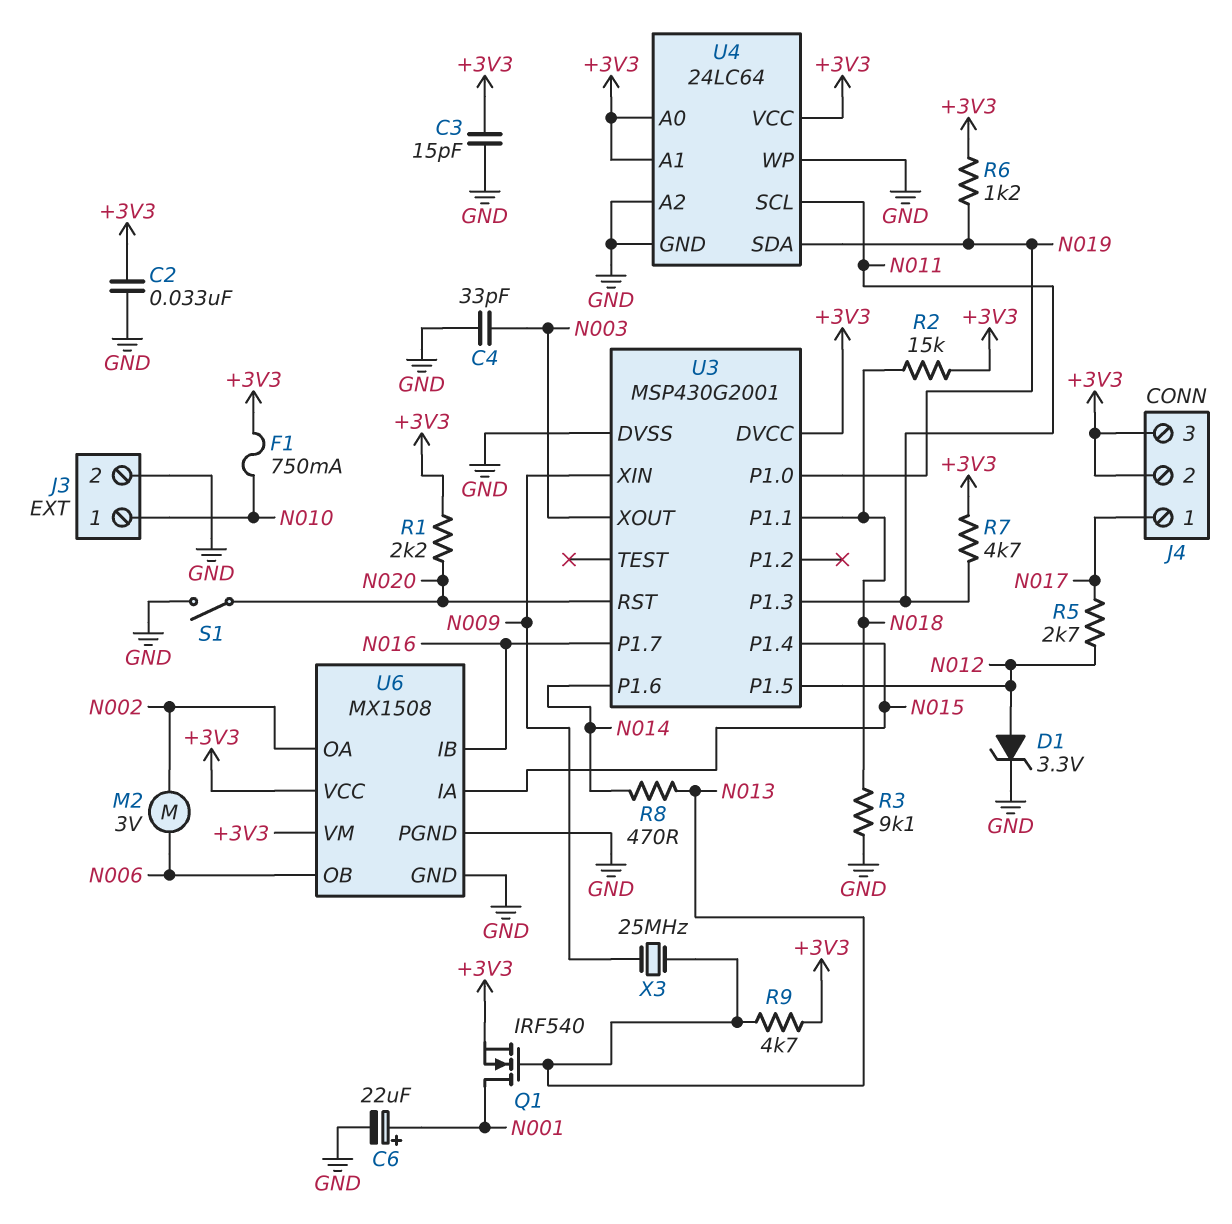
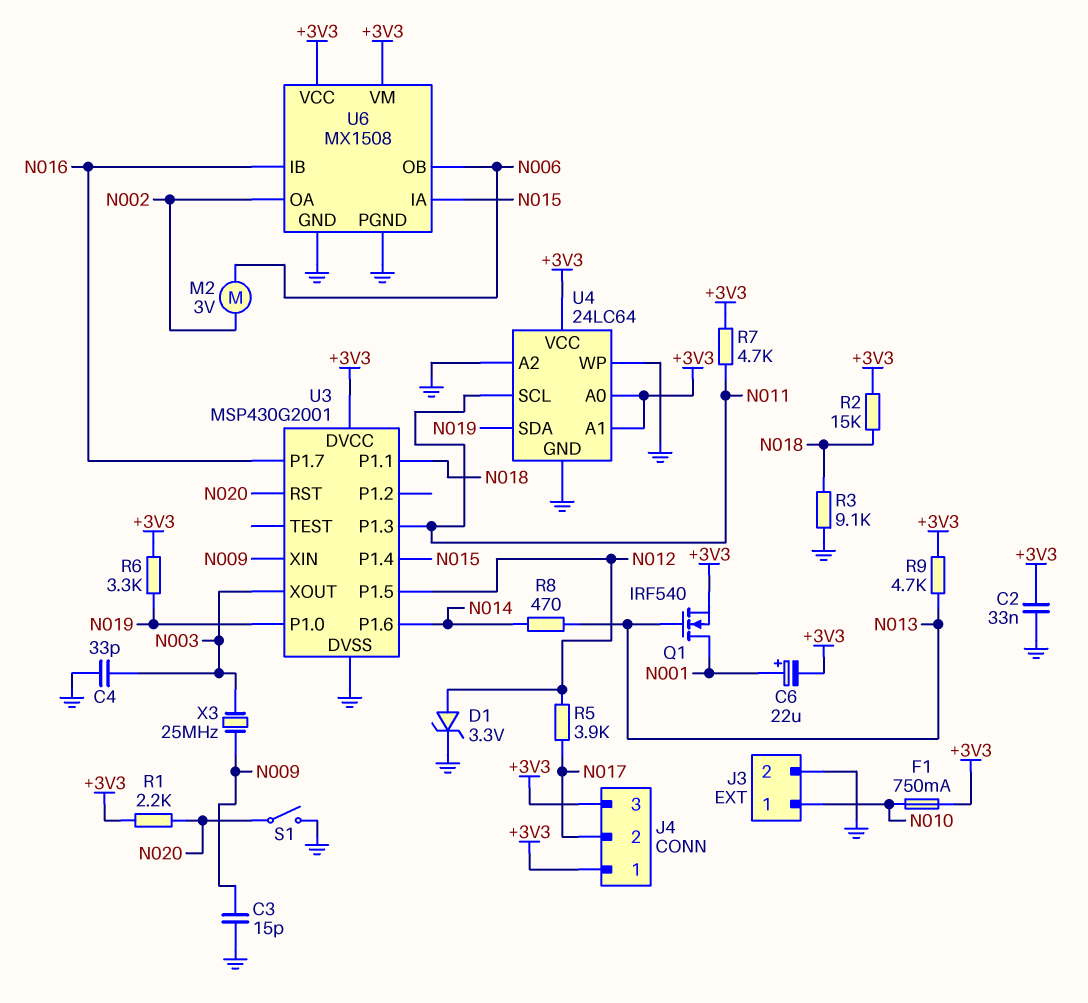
C3: 15pF (+3V3, GND) -> 15pF (GND, N009)
C6: 22uF (plus N001, minus GND) -> 22uF (plus N001, minus +3V3)
J4 pin 1: N017 -> +3V3
J4 pin 2: +3V3 -> N017
R5: 2.7k (N012, N017) -> 3.9k (N012, N017)
R6: 1.2k (+3V3, N019) -> 3.3k (+3V3, N019)
X3: 25MHz (N009, N013) -> 25MHz (N003, N009)

